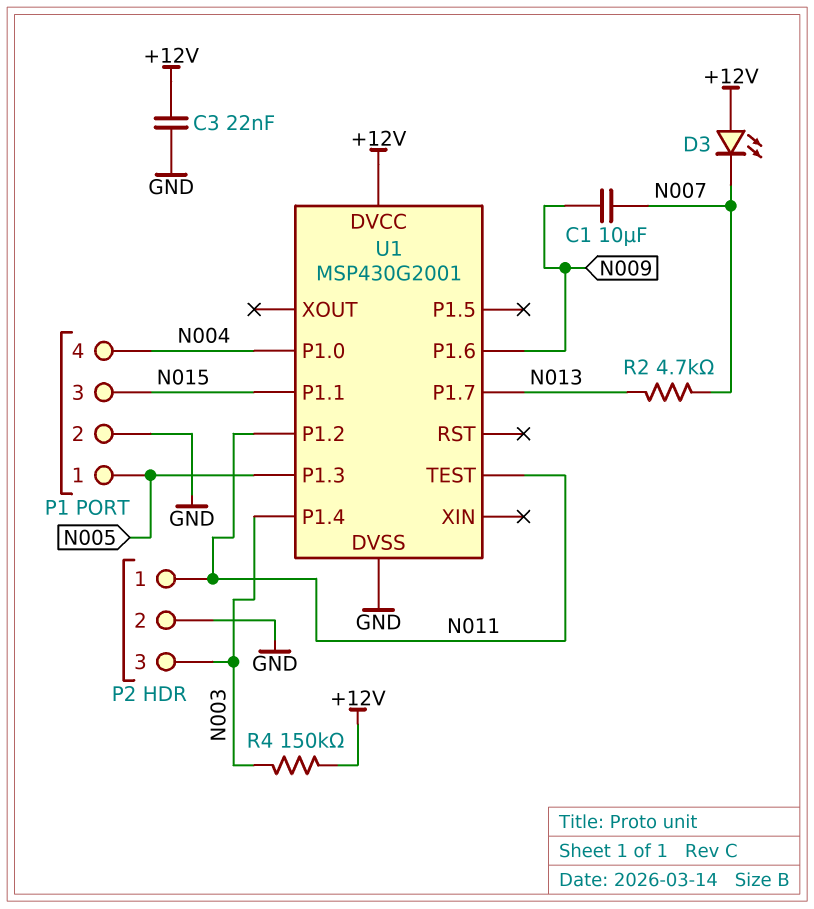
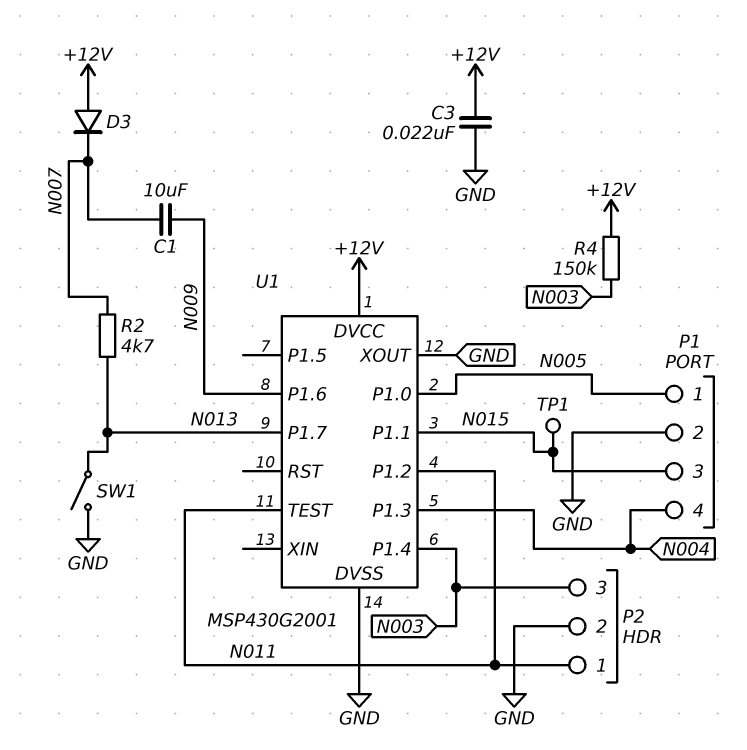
D3: LED (A +12V, K N007) -> diode (A +12V, K N007)
SW1: none -> switch (GND, N013)
TP1: none -> test point (N015)
U1 pin P1.0: N004 -> N005
U1 pin P1.3: N005 -> N004
U1 pin XOUT: none -> GND

